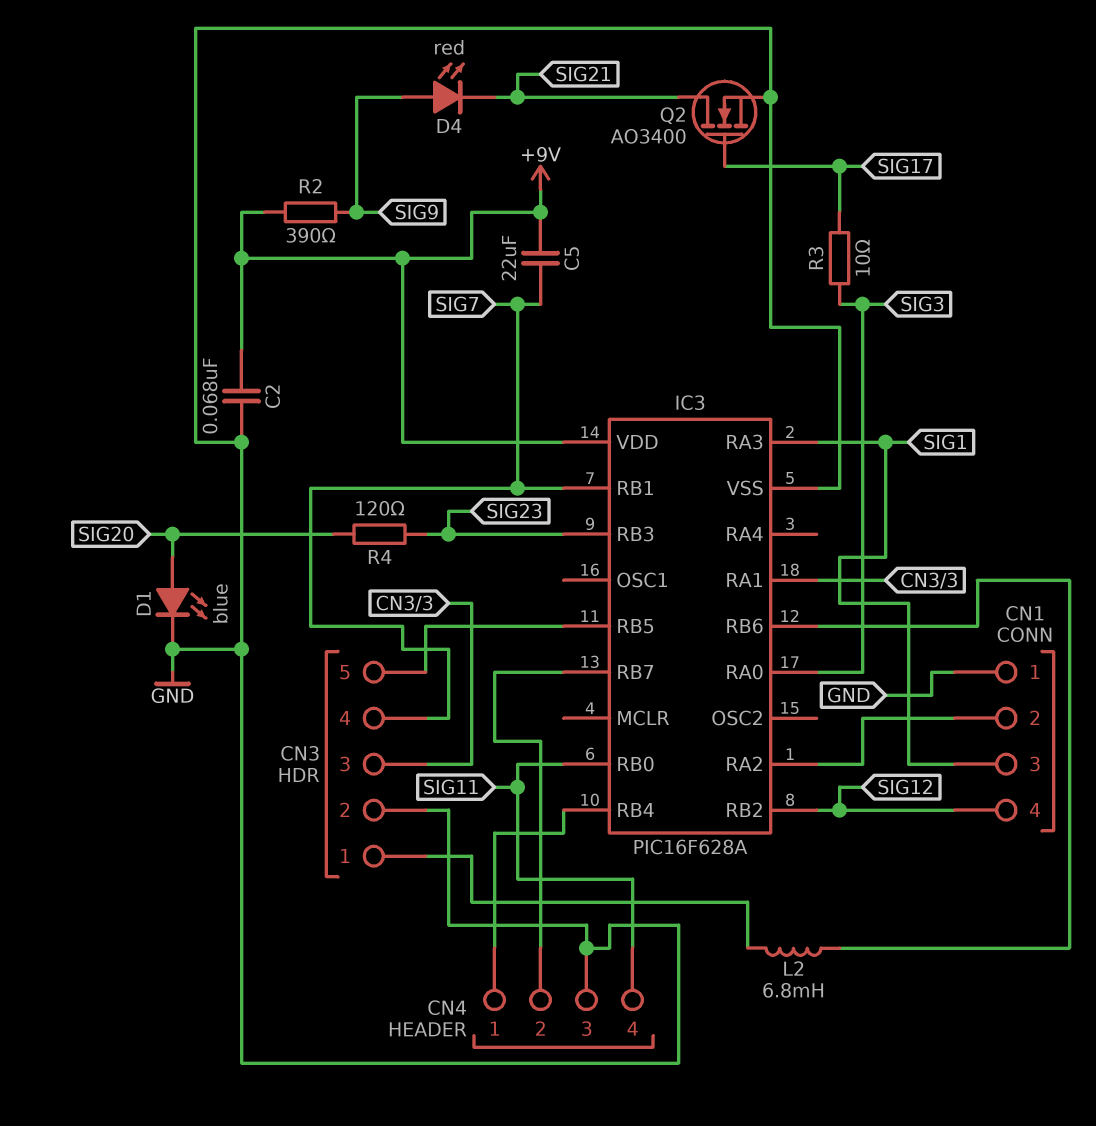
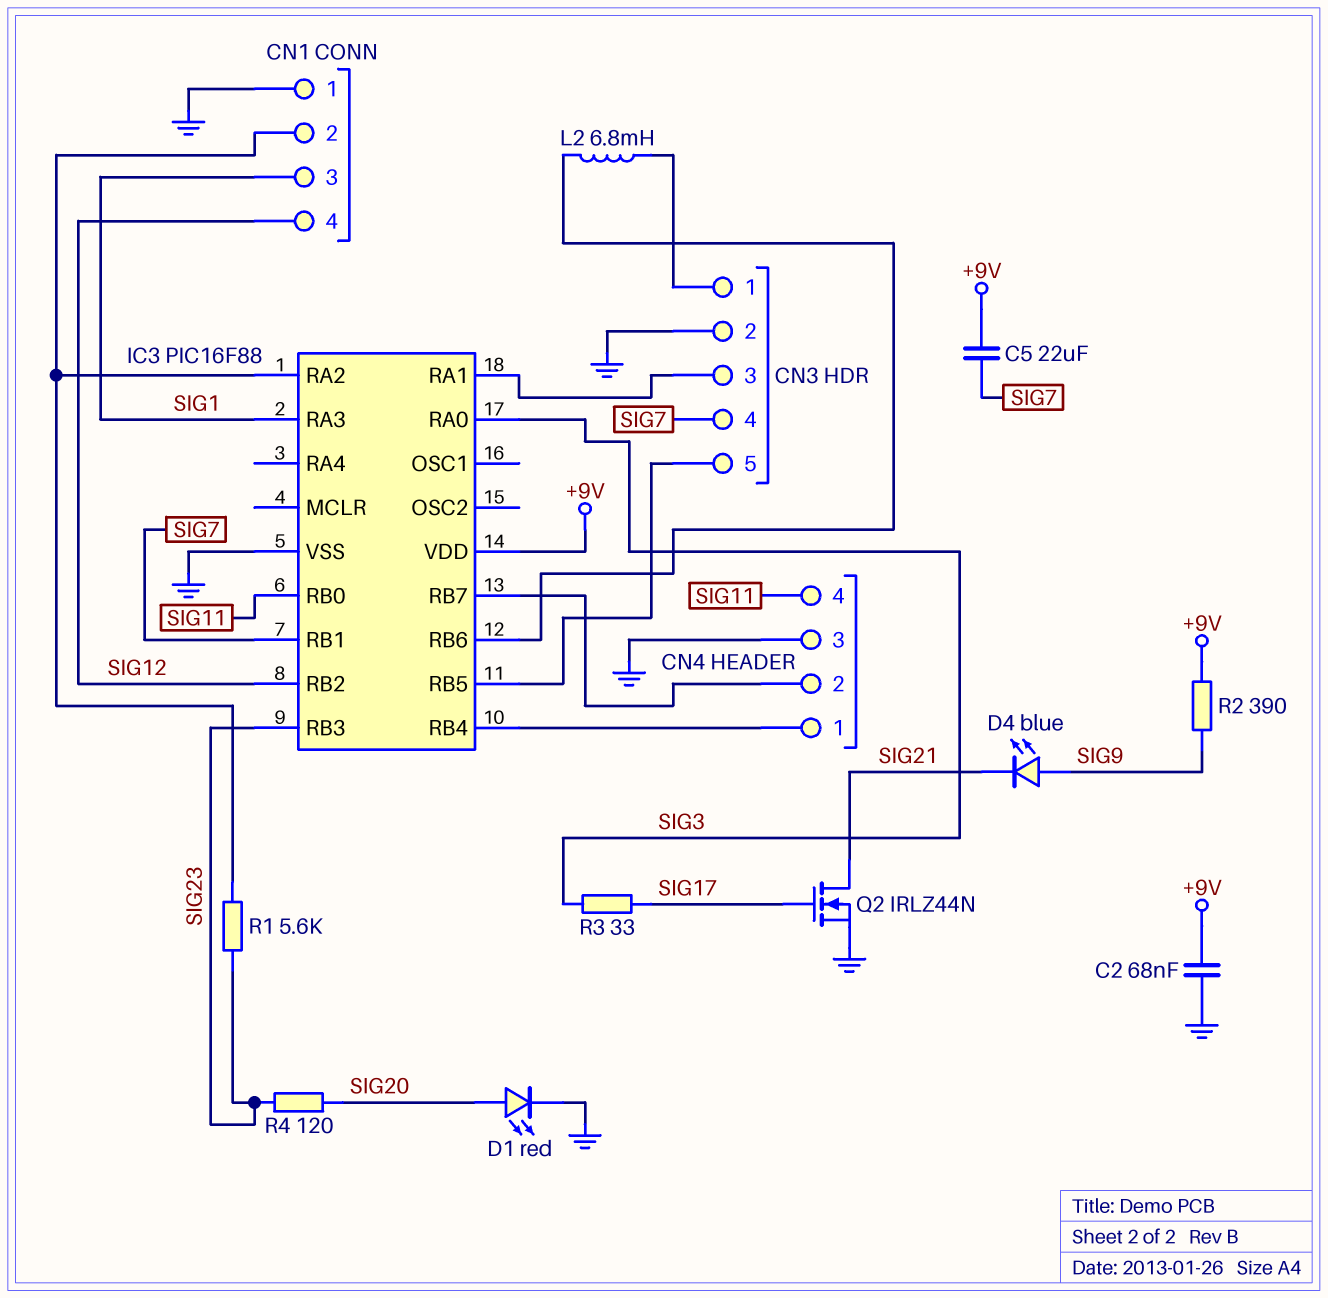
D1: LED blue (A SIG20, K GND) -> LED red (A SIG20, K GND)
D4: LED red (A SIG9, K SIG21) -> LED blue (A SIG9, K SIG21)
IC3: PIC16F628A -> PIC16F88
Q2: NMOS AO3400 (G SIG17, D SIG21, S GND) -> NMOS IRLZ44N (G SIG17, D SIG21, S GND)
R1: none -> 5.6k (CN1/2, SIG23)
R3: 10 (SIG3, SIG17) -> 33 (SIG3, SIG17)

